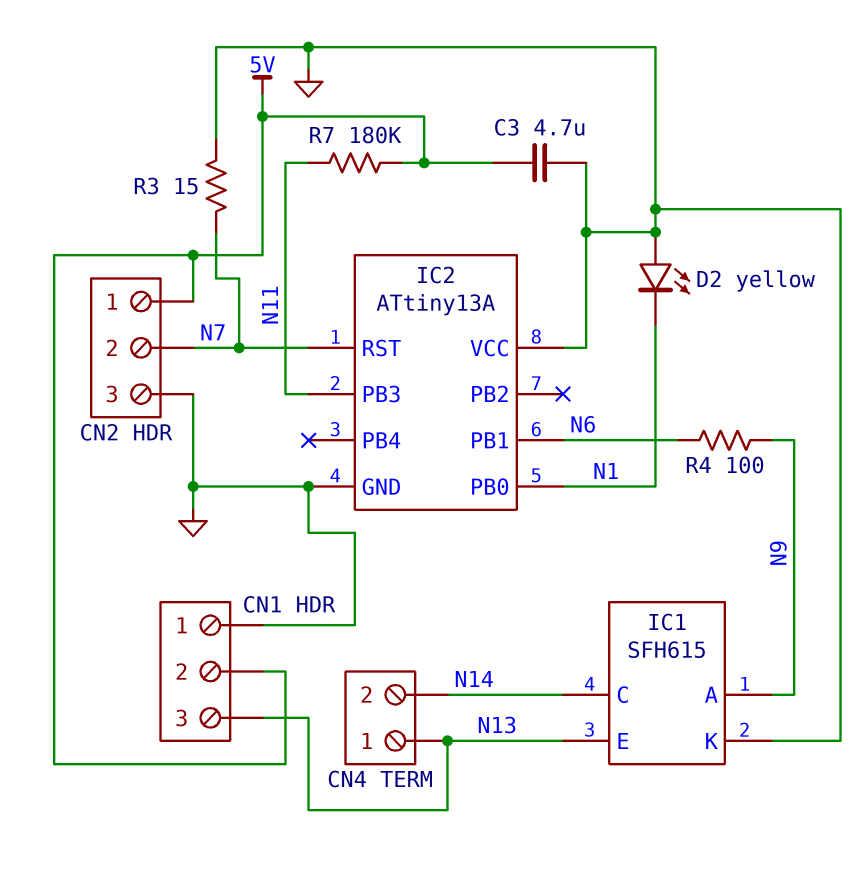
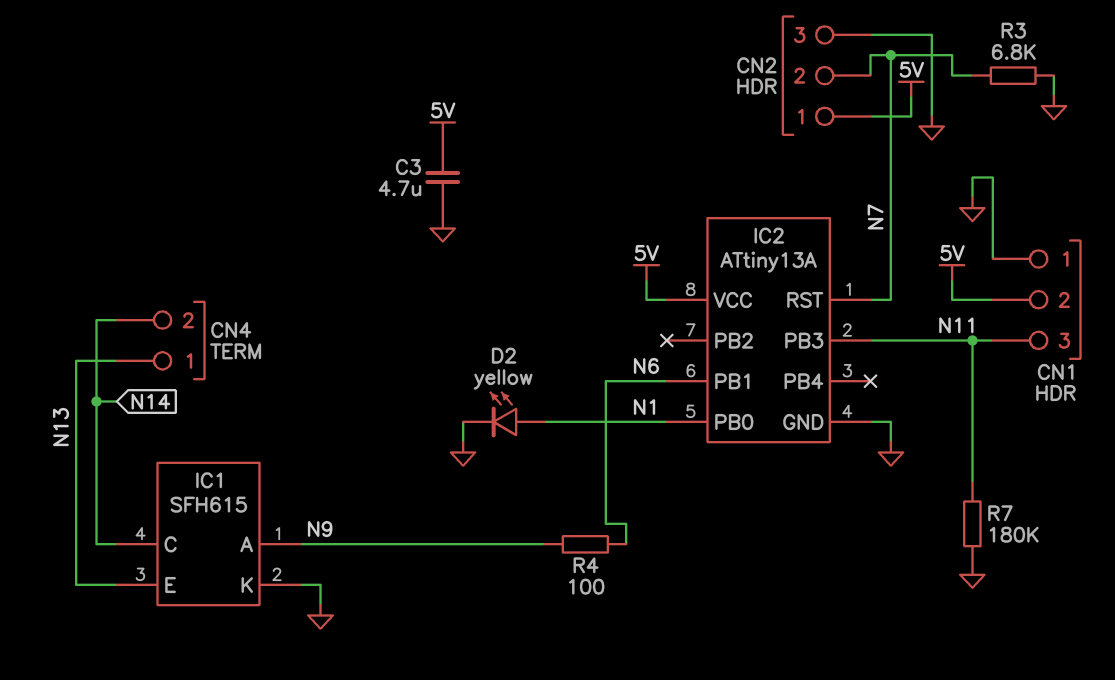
CN1 pin 3: N13 -> N11
D2: LED yellow (A GND, K N1) -> LED yellow (A N1, K GND)
IC2 pin VCC: GND -> 5V
R3: 15 (GND, N7) -> 6.8k (GND, N7)
R7: 180k (5V, N11) -> 180k (GND, N11)

